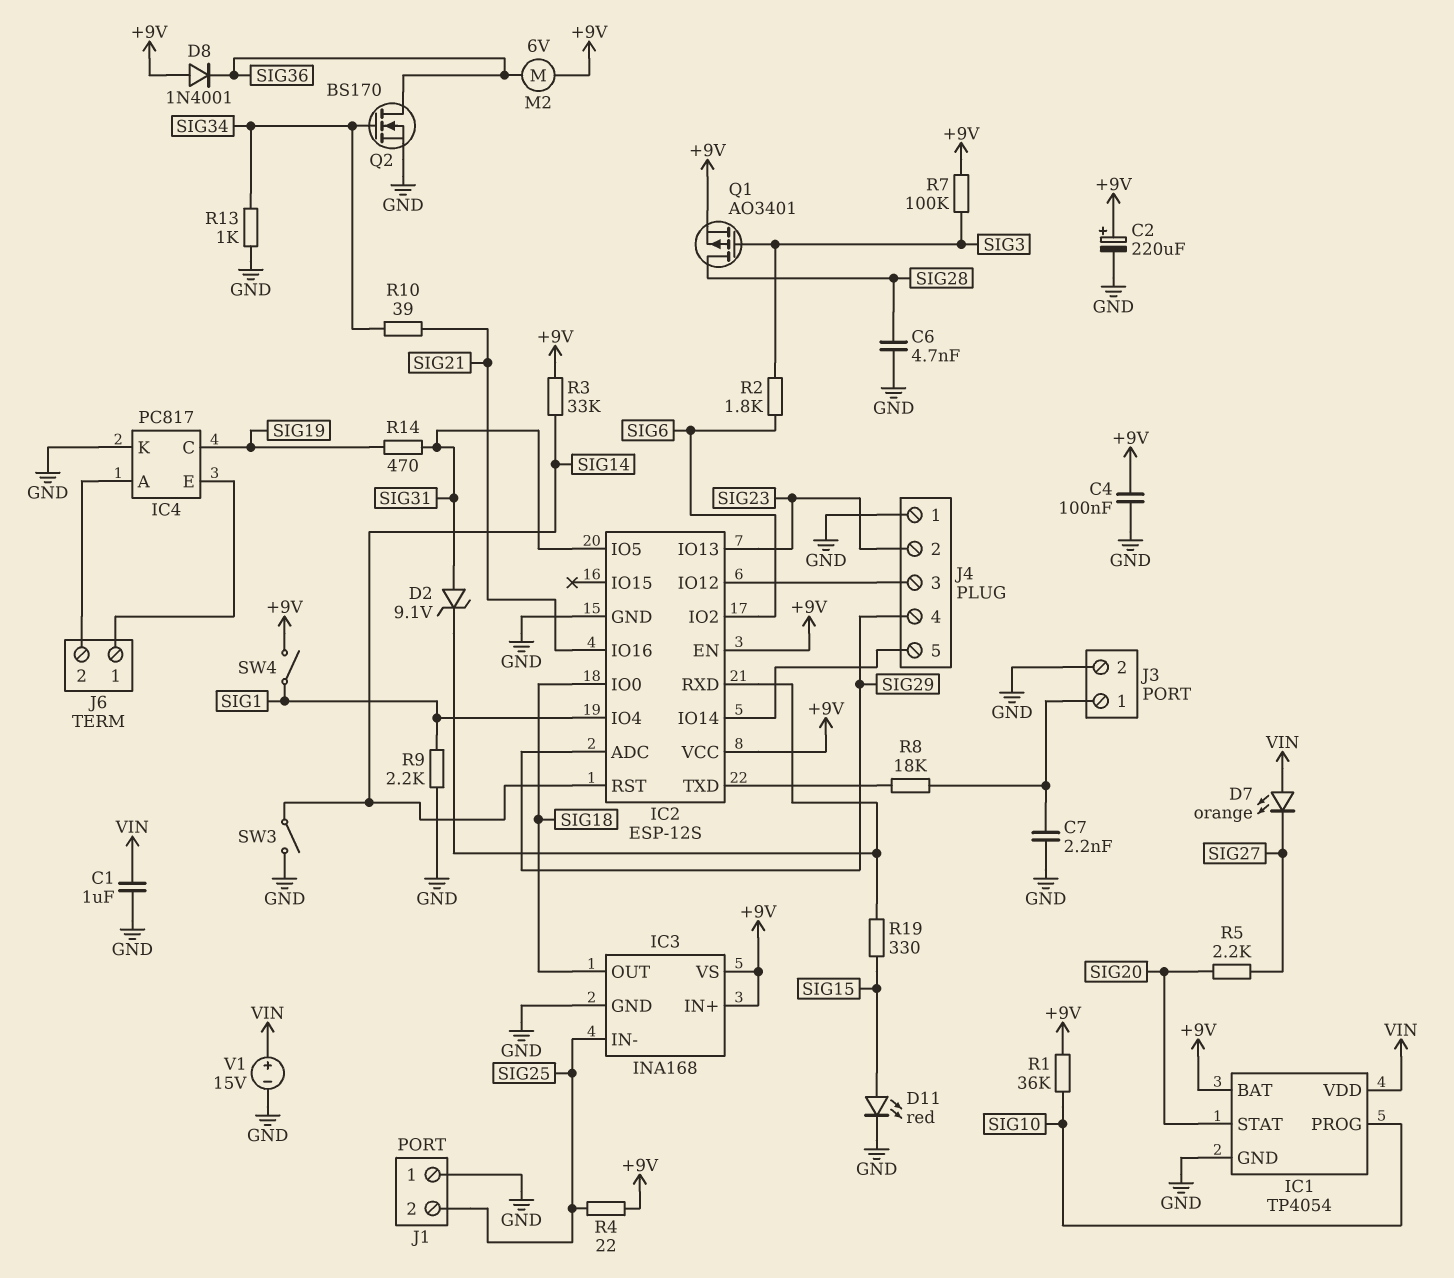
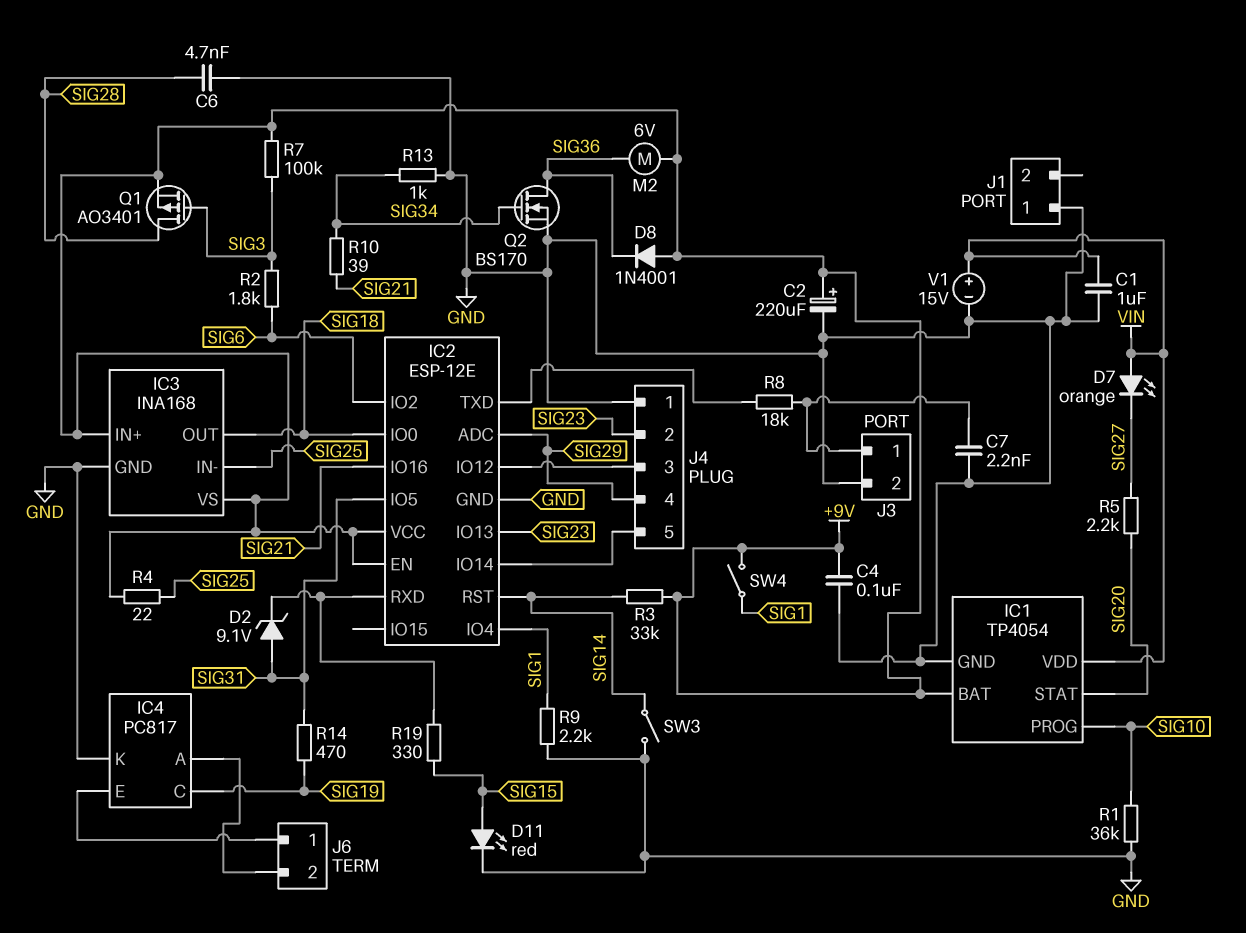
IC2: ESP-12S -> ESP-12E
J1 pin 2: SIG25 -> none
R1: 36k (+9V, SIG10) -> 36k (GND, SIG10)

